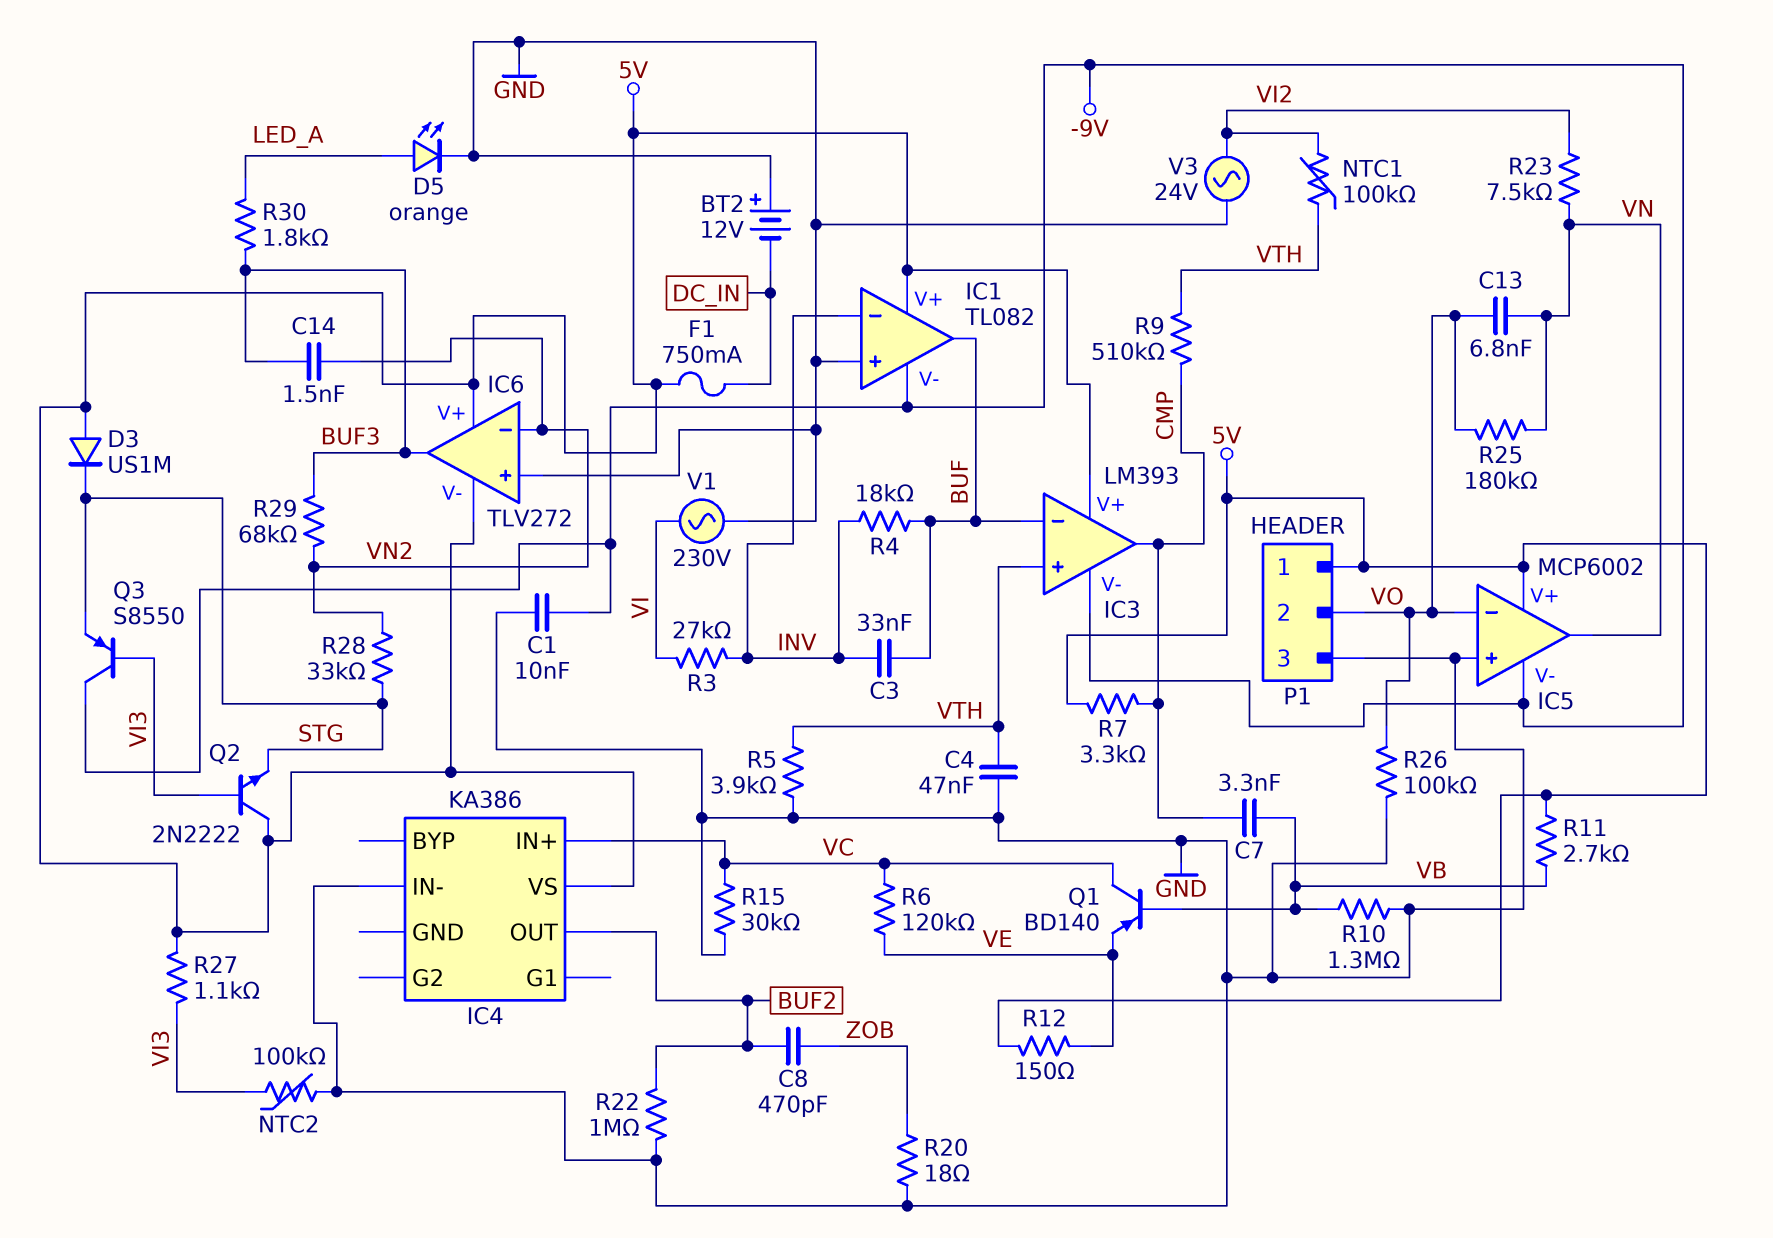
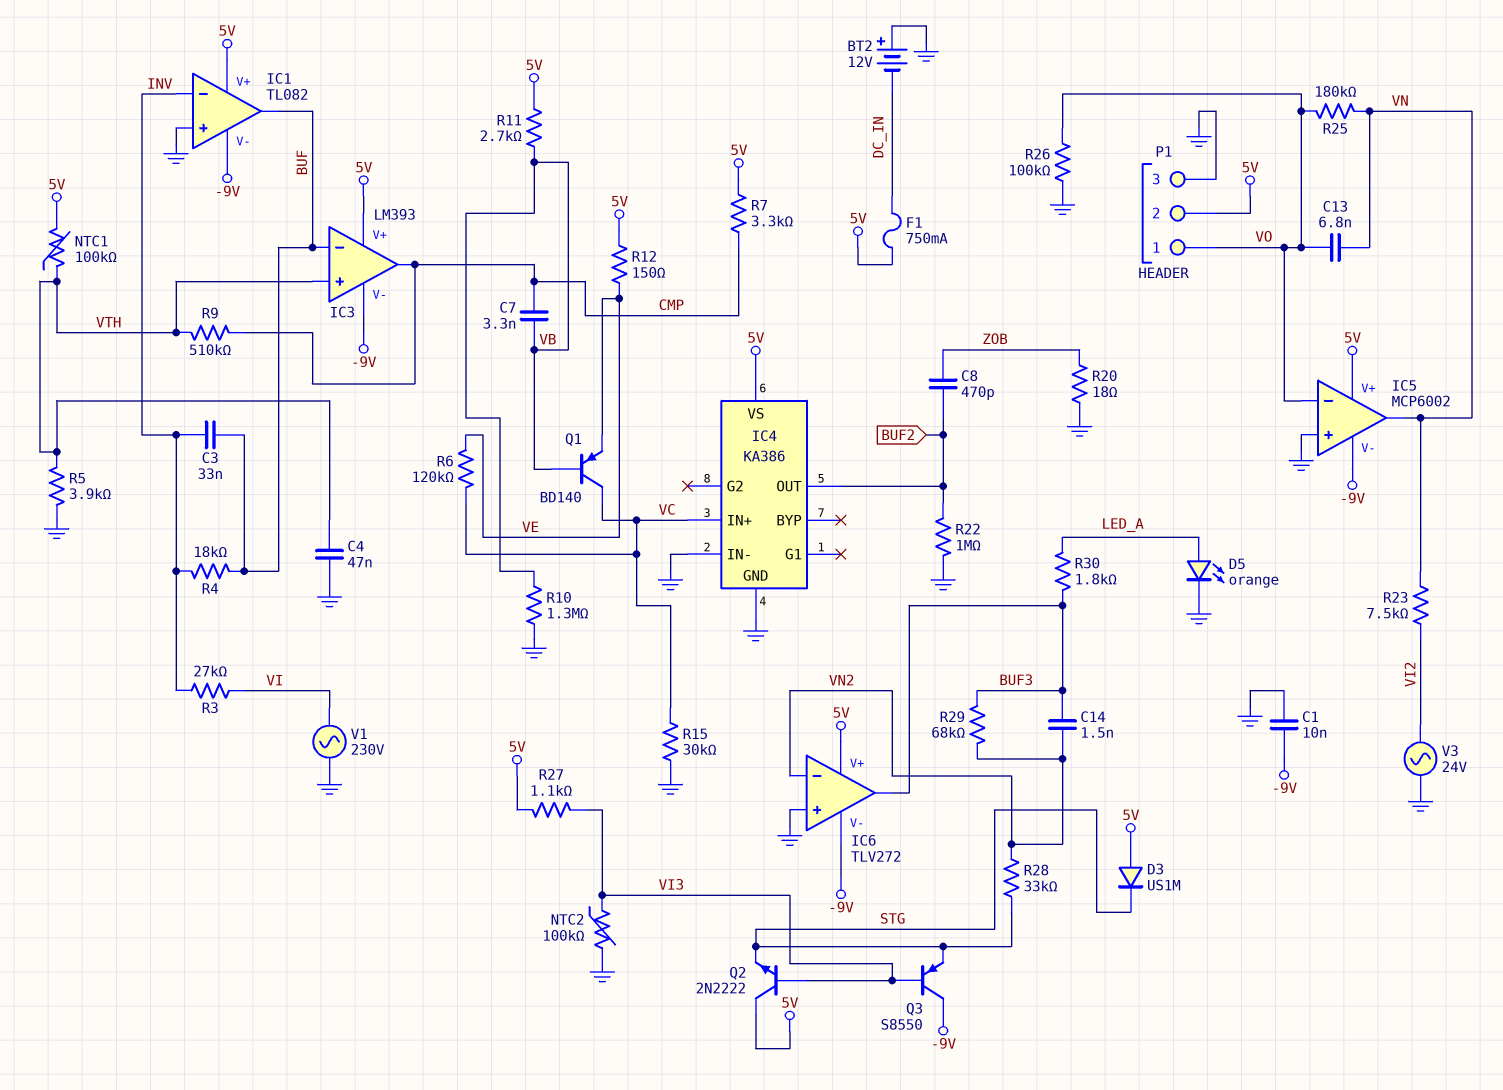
IC4 pin GND: none -> GND
IC6 pin V-: 5V -> -9V
NTC1: 100k (VI2, VTH) -> 100k (5V, VTH)
P1 pin 1: 5V -> VO
P1 pin 2: VO -> 5V

